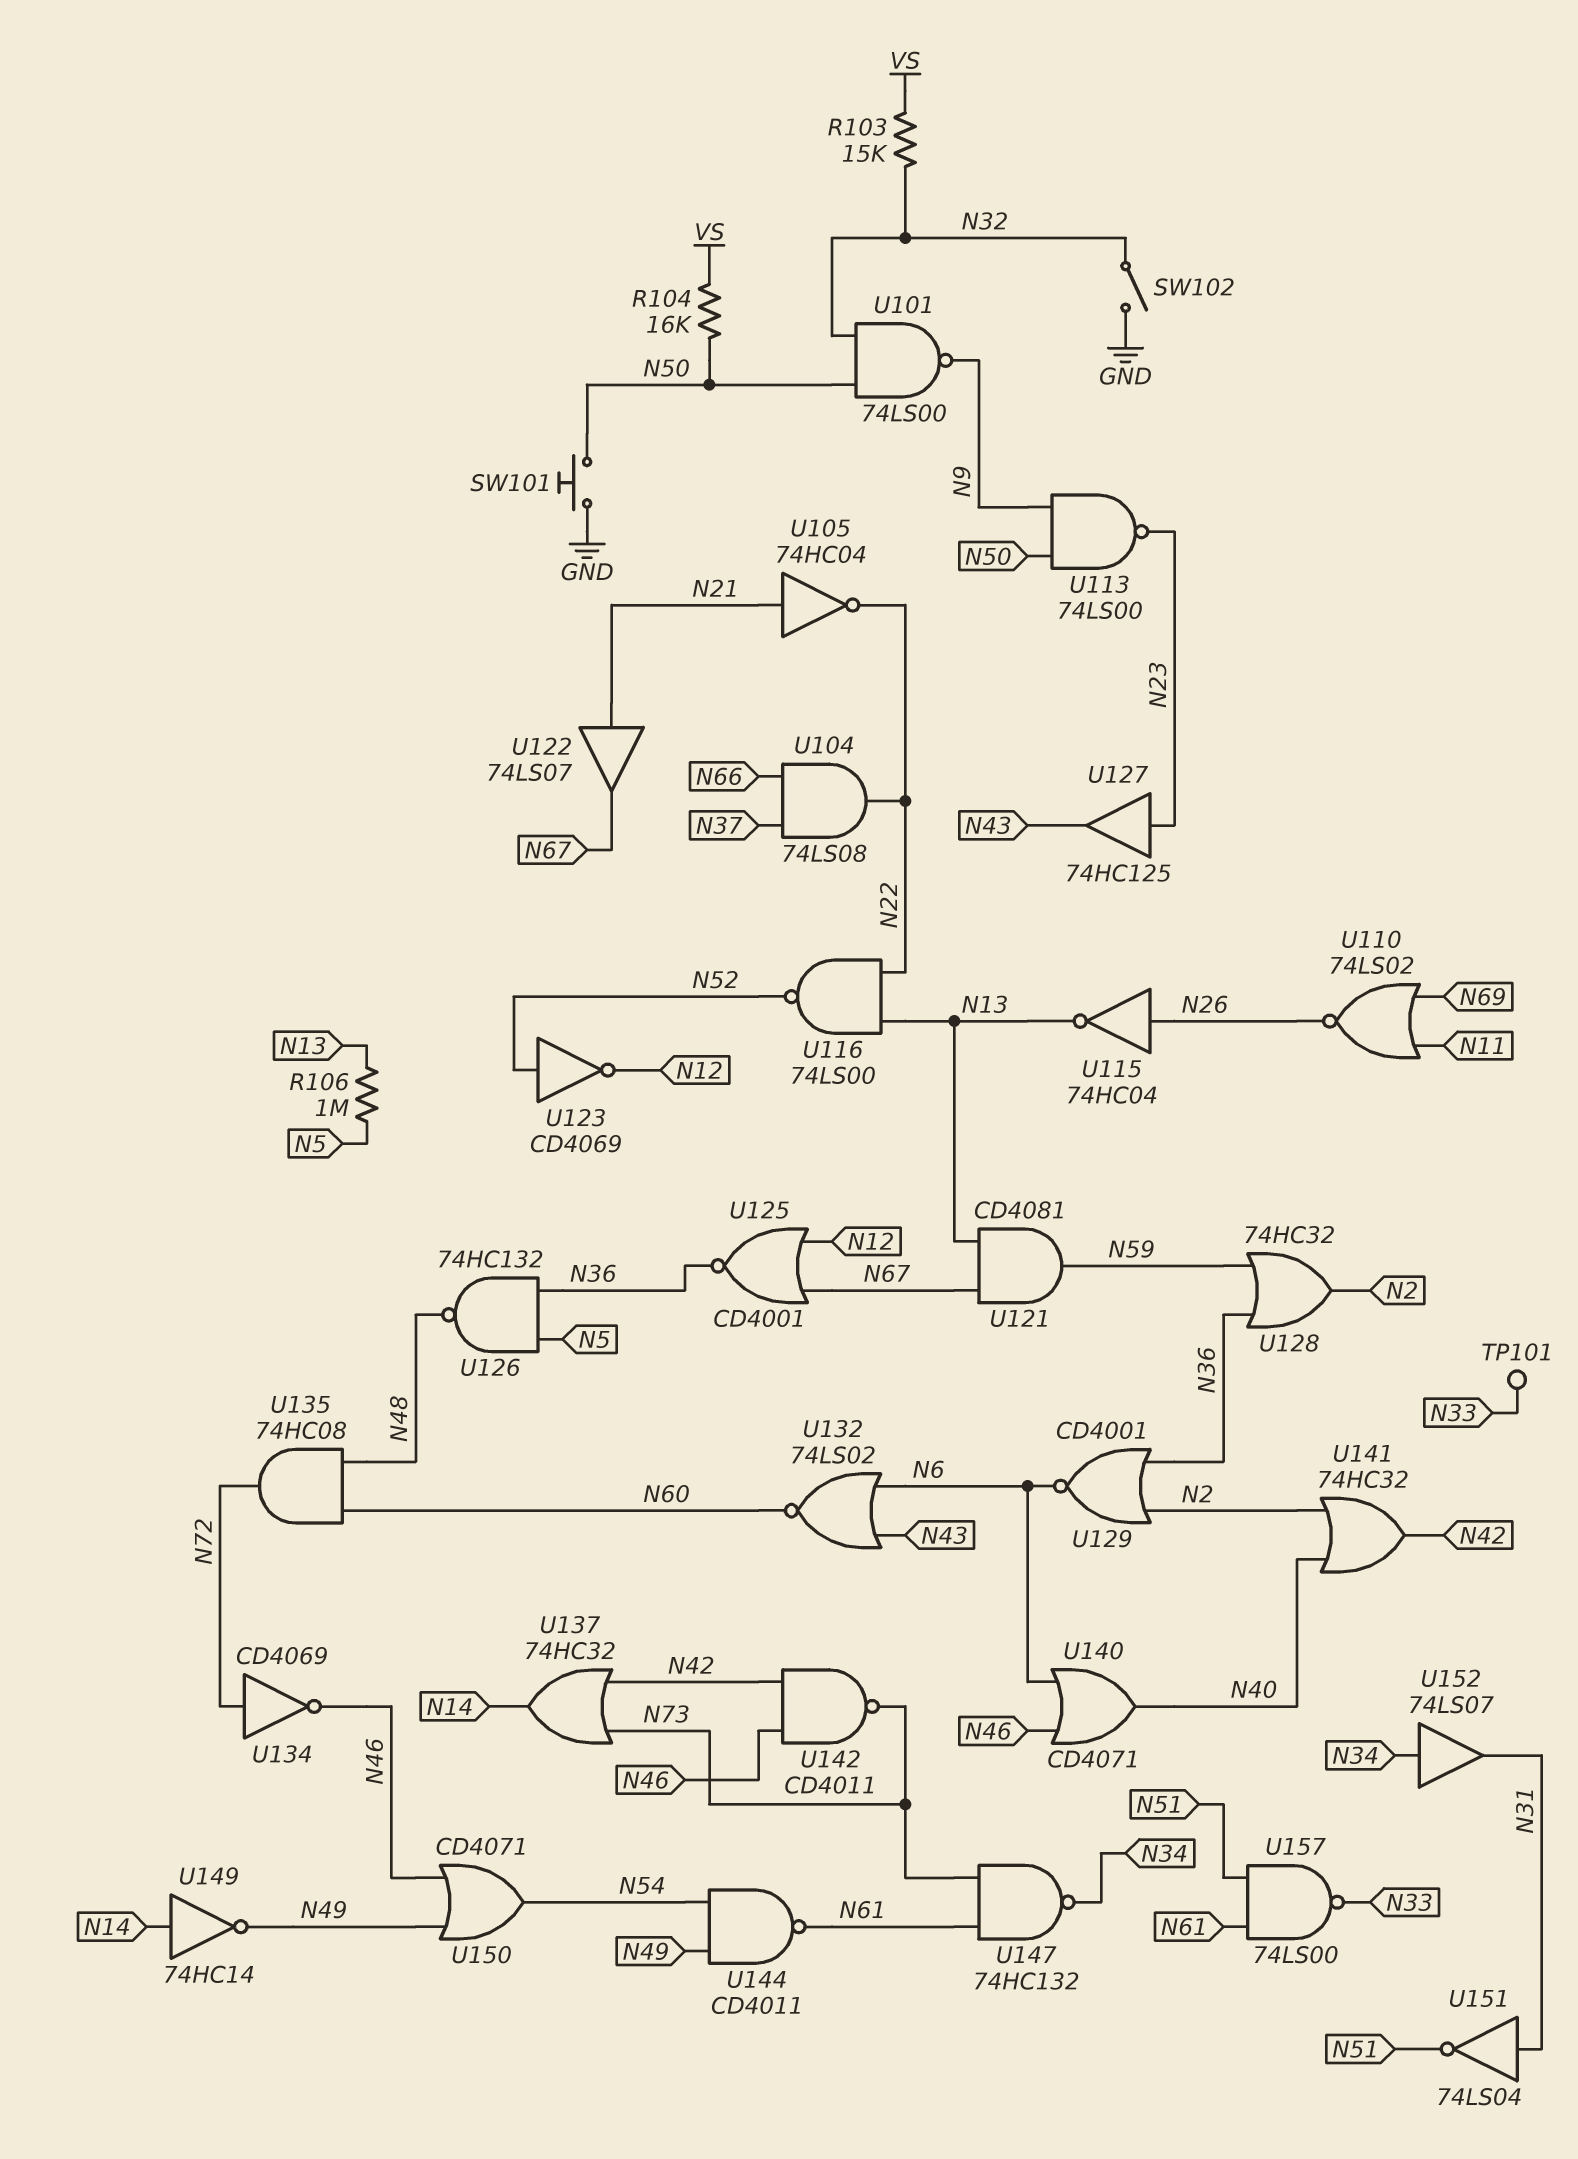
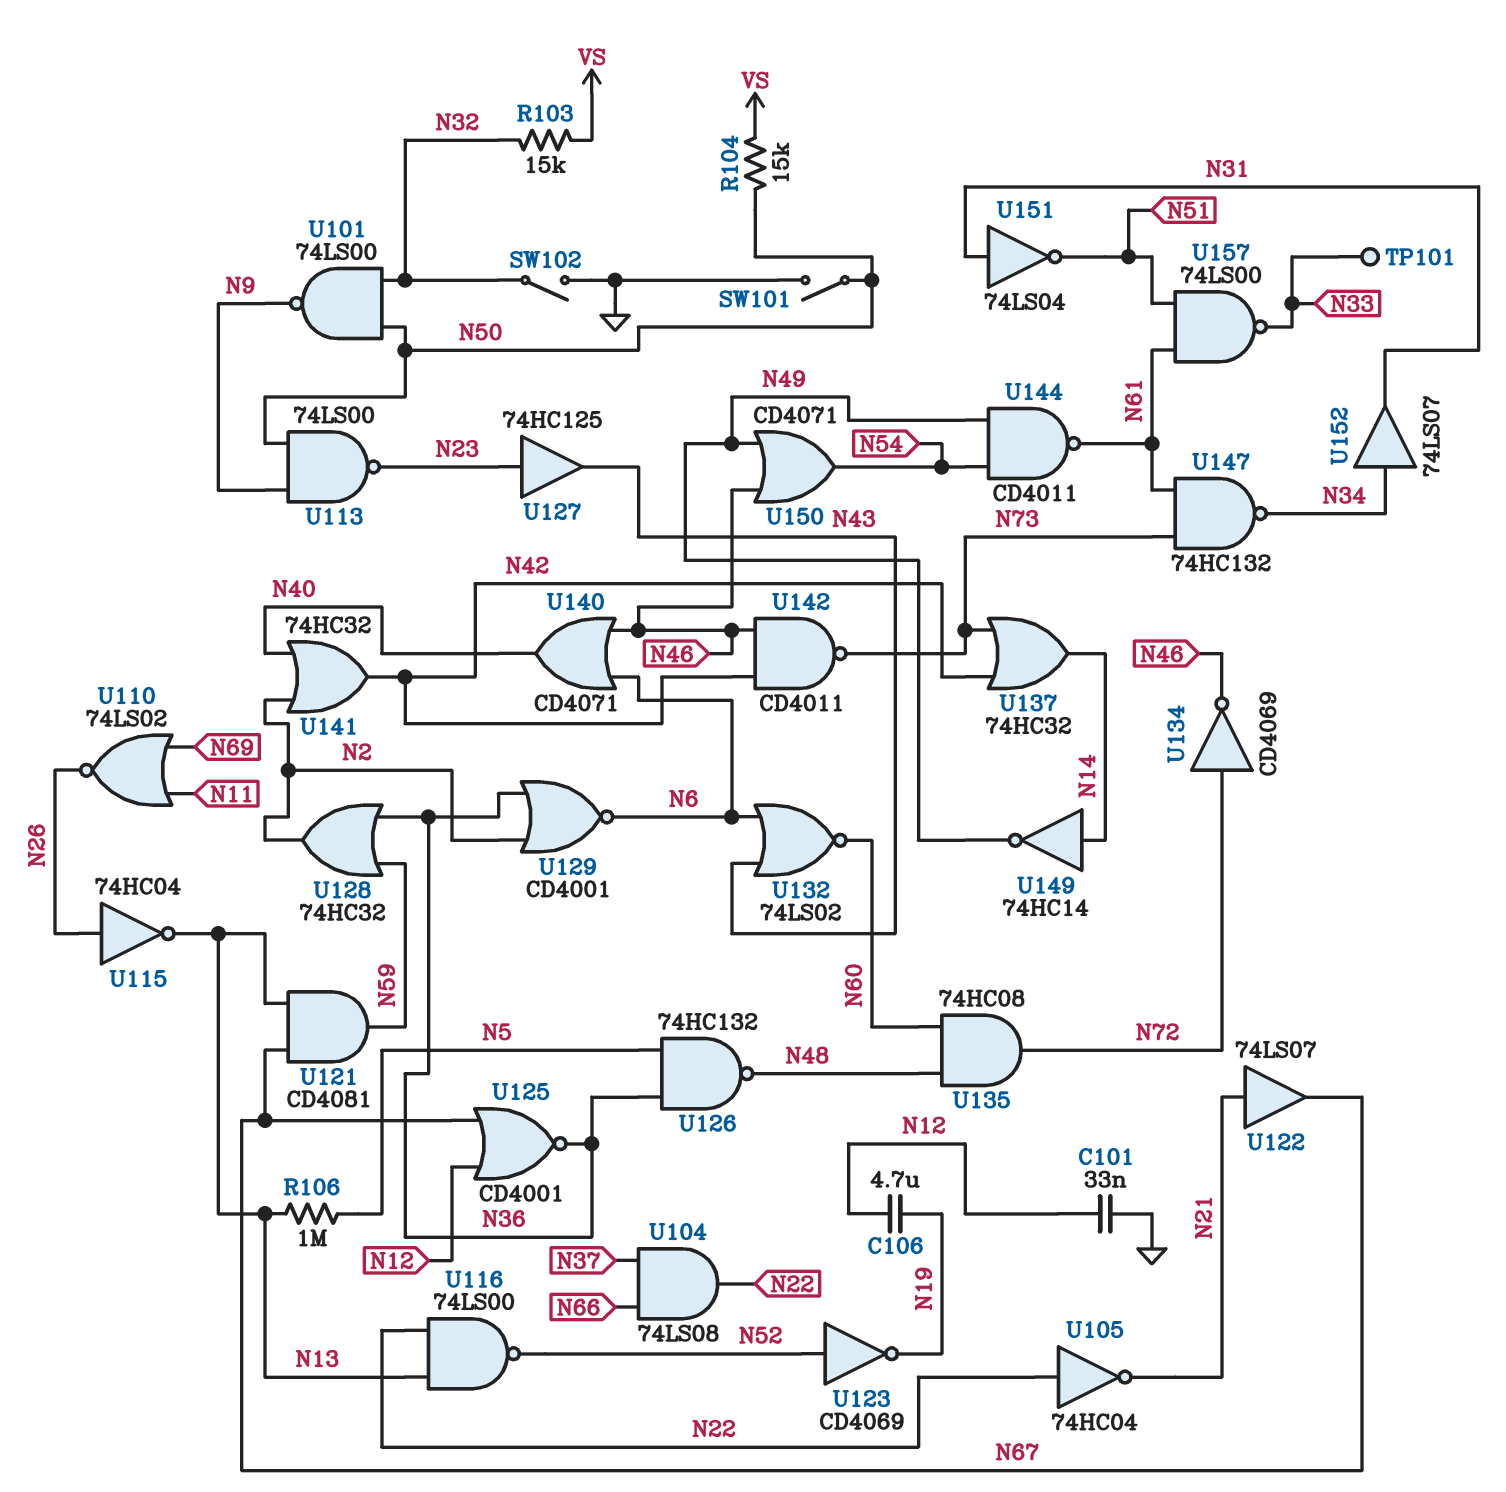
C101: none -> 33nF (GND, N12)
C106: none -> 4.7uF (N12, N19)
R104: 16k (N50, VS) -> 15k (N50, VS)
SW101: button (GND, N50) -> switch (GND, N50)
U105: NOT 74HC04 (in N21, out N22) -> NOT 74HC04 (in N22, out N21)
U123: NOT CD4069 (in N52, out N12) -> NOT CD4069 (in N52, out N19)

